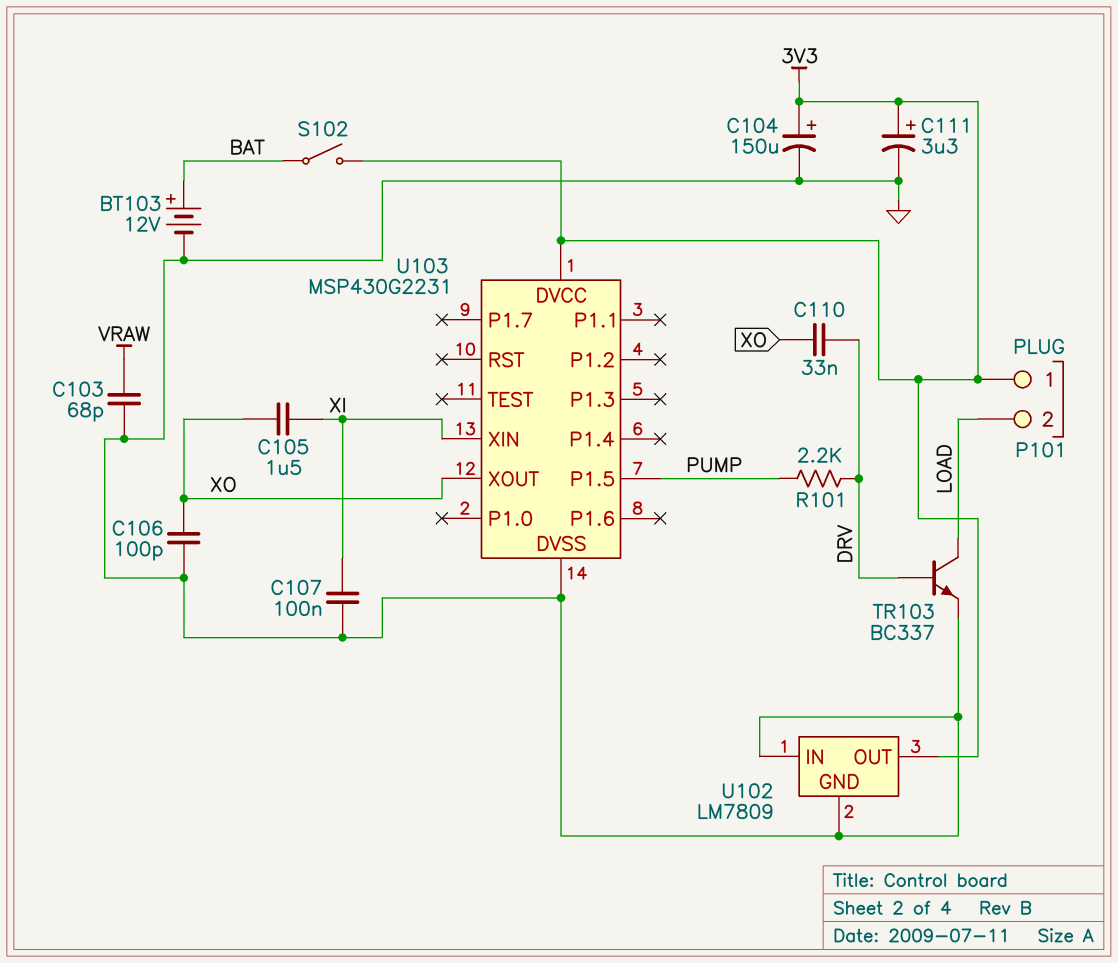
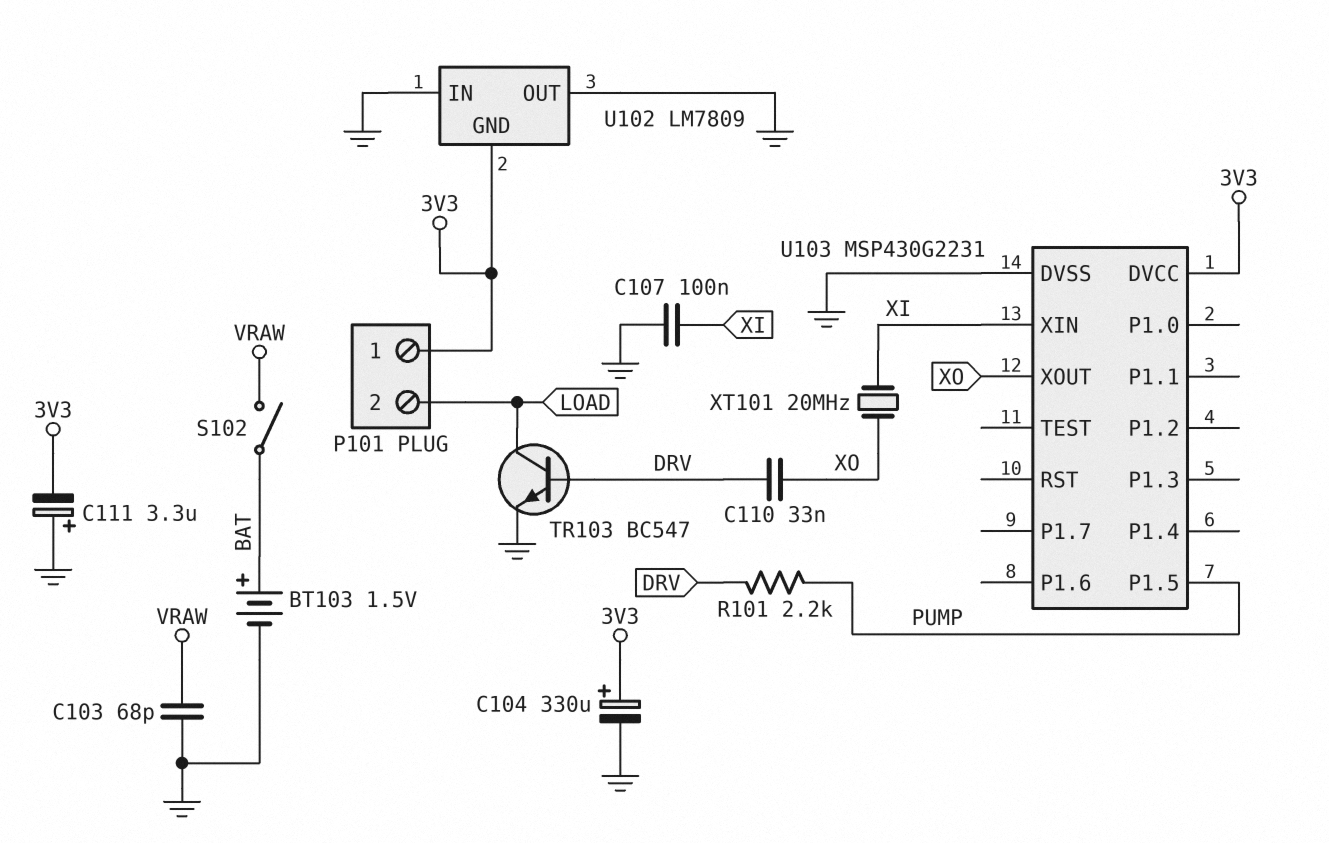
BT103: 12V (plus BAT, minus GND) -> 1.5V (plus BAT, minus GND)
C104: 150uF (plus 3V3, minus GND) -> 330uF (plus 3V3, minus GND)
C105: 1.5uF (XI, XO) -> none
C106: 100pF (GND, XO) -> none
C111: 3.3uF (plus 3V3, minus GND) -> 3.3uF (plus GND, minus 3V3)
S102: switch (3V3, BAT) -> switch (BAT, VRAW)
TR103: NPN BC337 (B DRV, C LOAD, E GND) -> NPN BC547 (B DRV, C LOAD, E GND)
U102 pin GND: GND -> 3V3
U102 pin OUT: 3V3 -> GND
XT101: none -> 20MHz (XI, XO)

